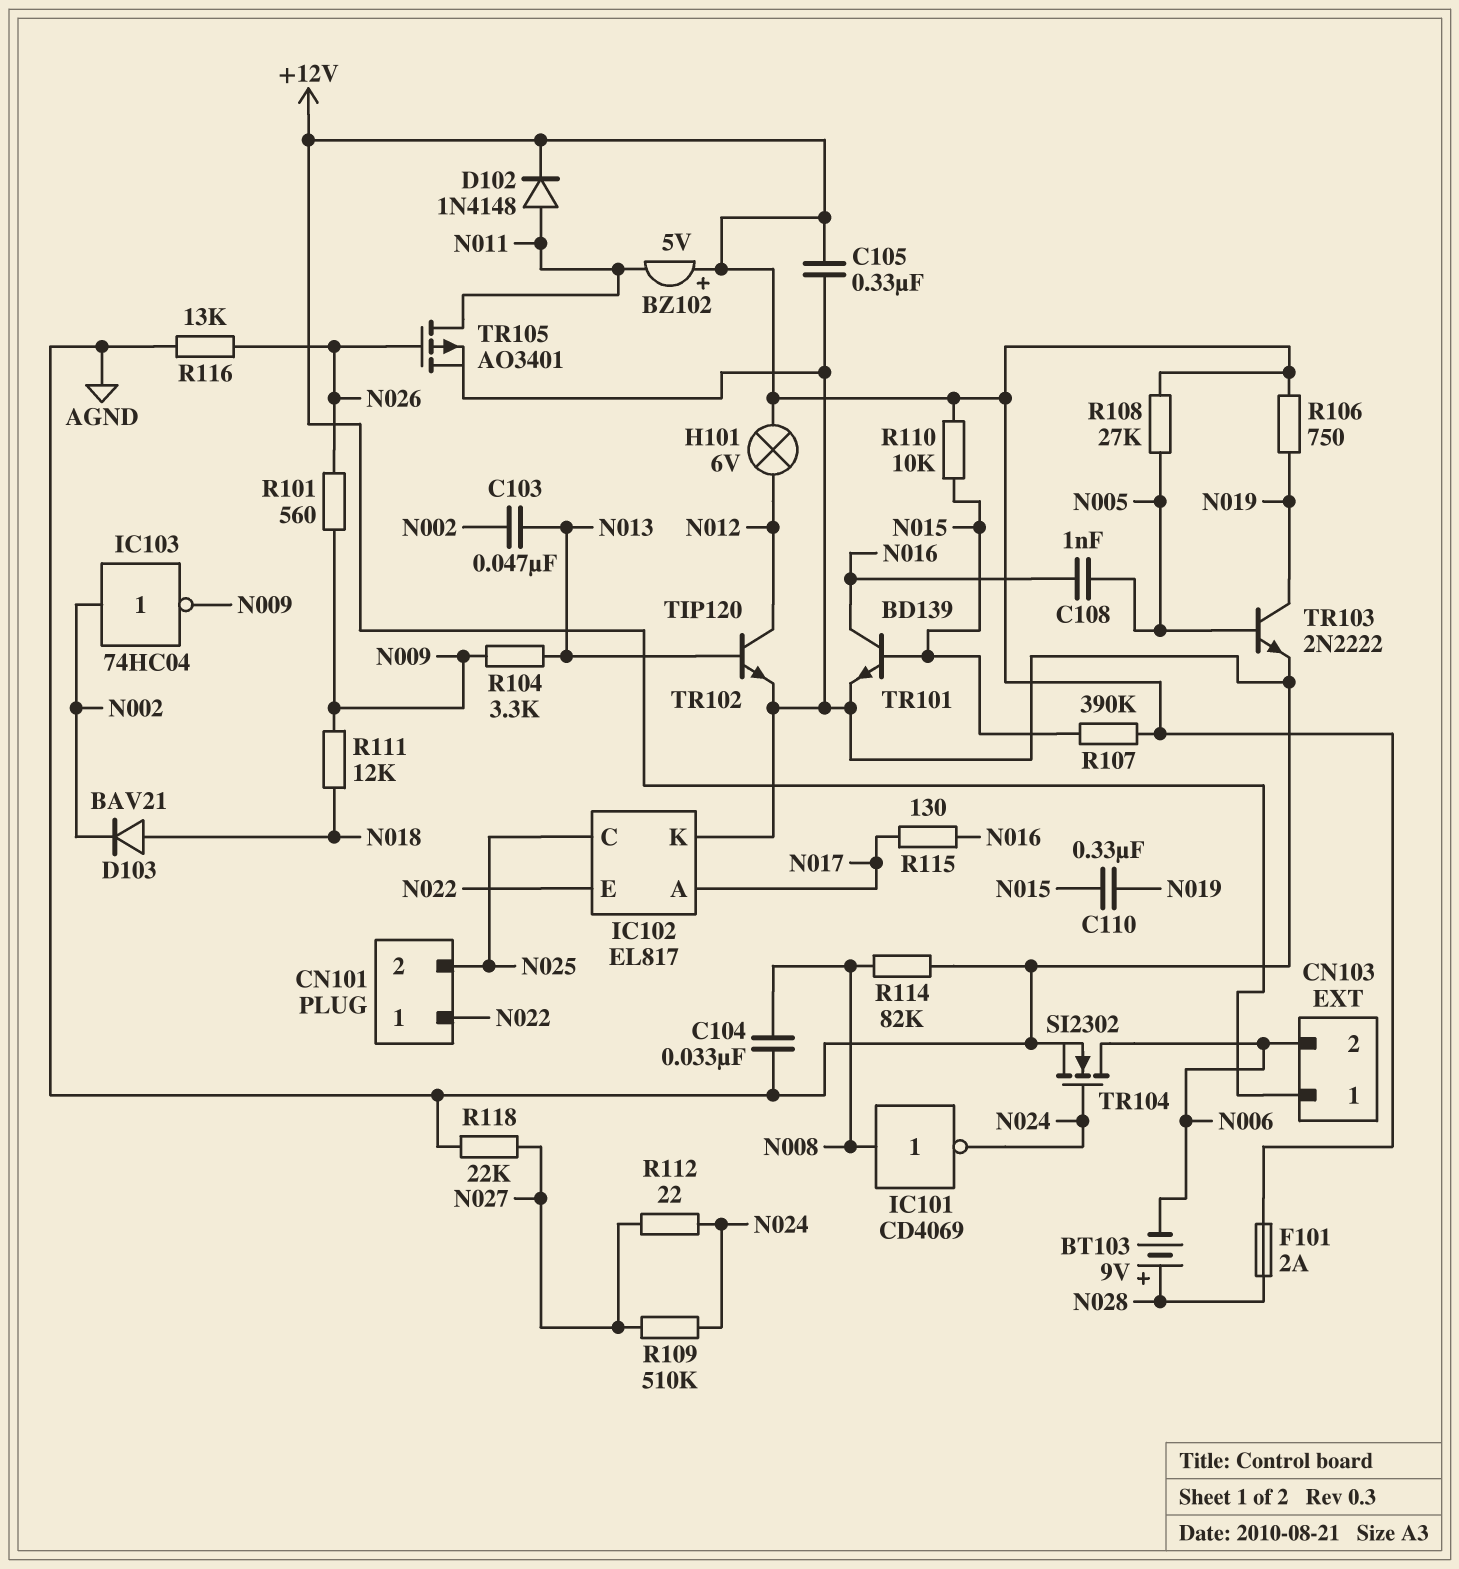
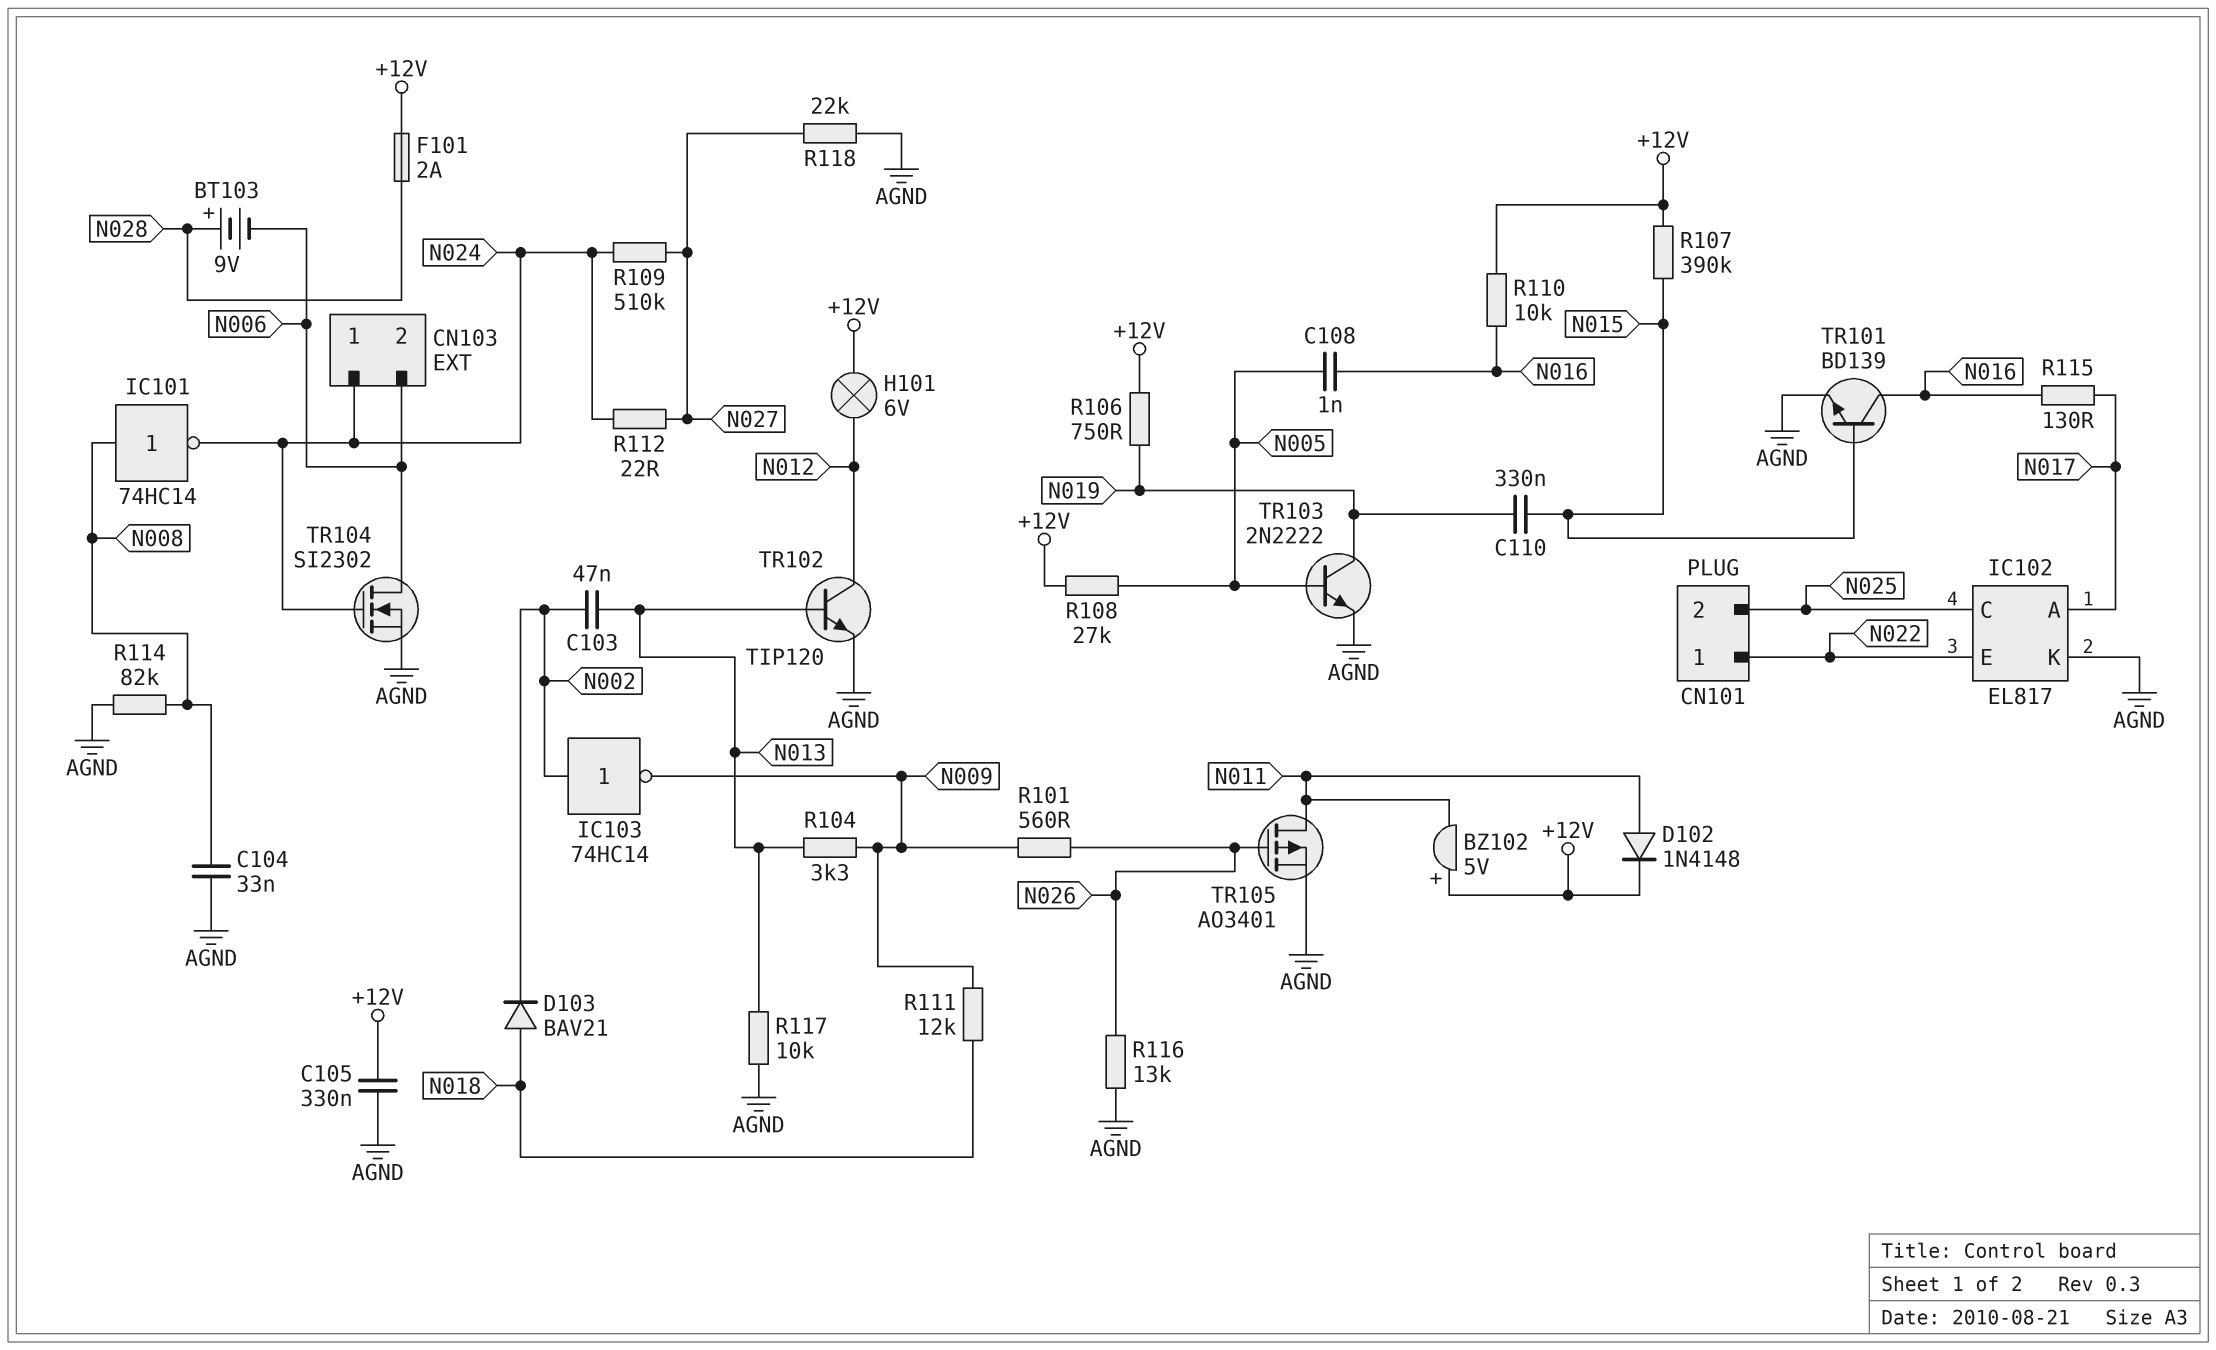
CN103 pin 1: +12V -> N024
IC101: NOT CD4069 (in N008, out N024) -> NOT 74HC14 (in N008, out N024)
IC103: NOT 74HC04 (in N002, out N009) -> NOT 74HC14 (in N002, out N009)
R110: 10k (+12V, N015) -> 10k (+12V, N016)
R117: none -> 10k (AGND, N013)

